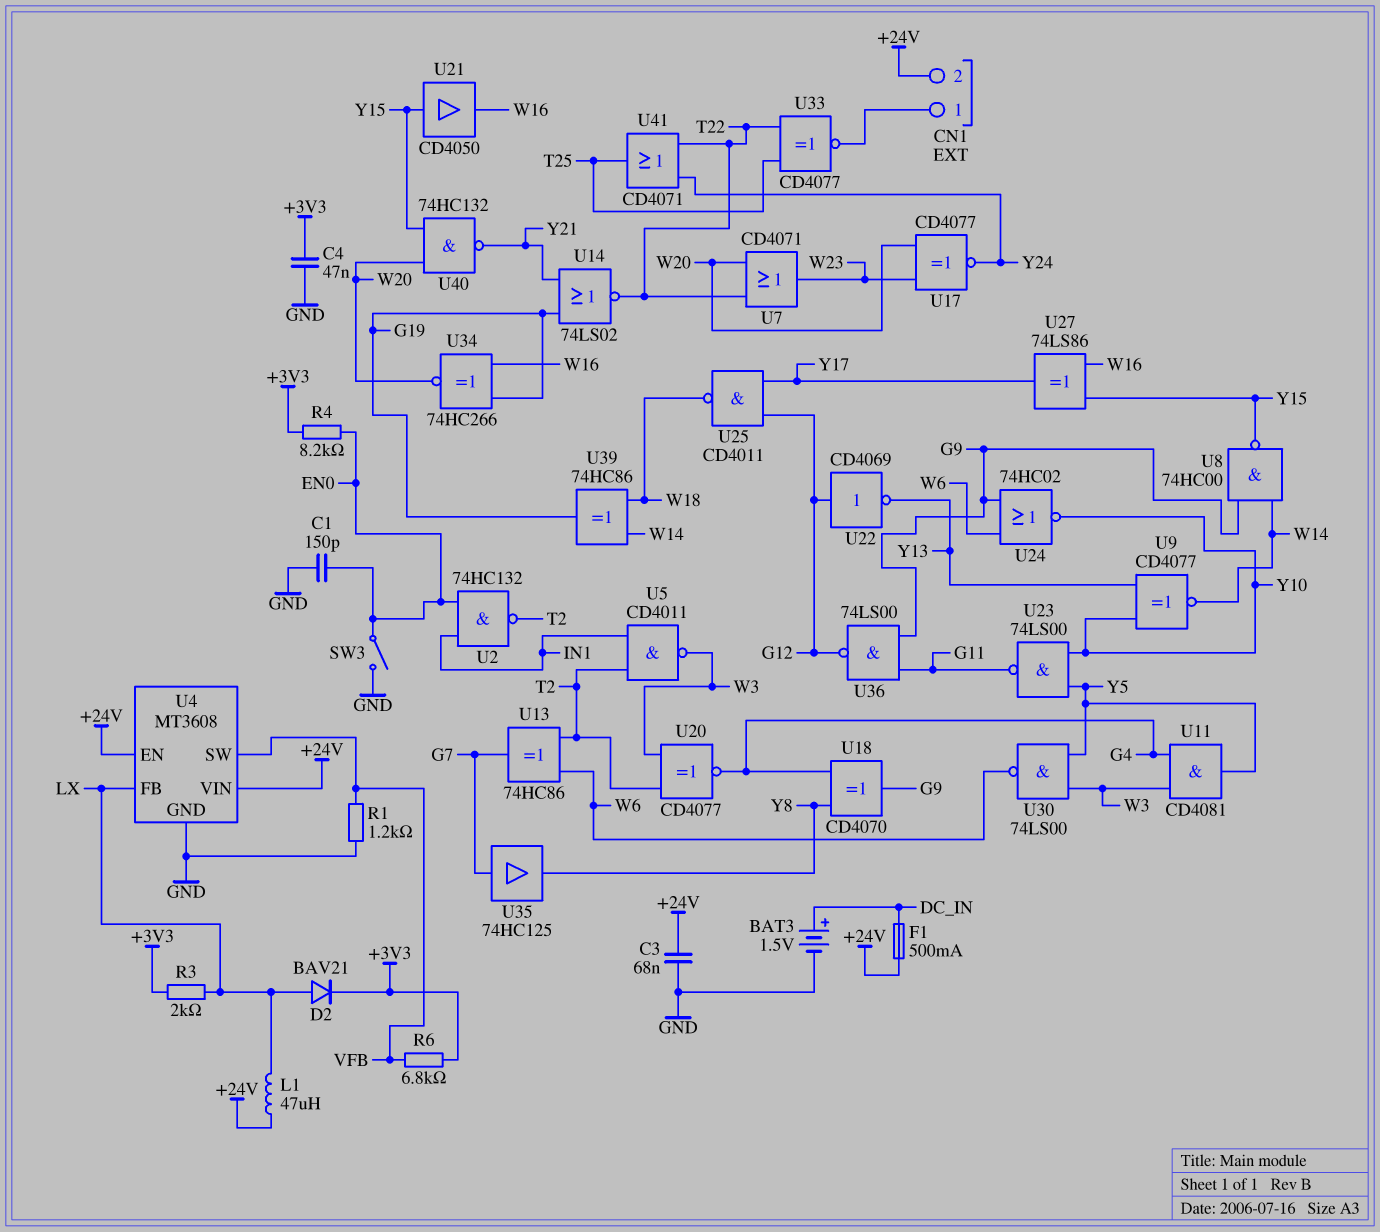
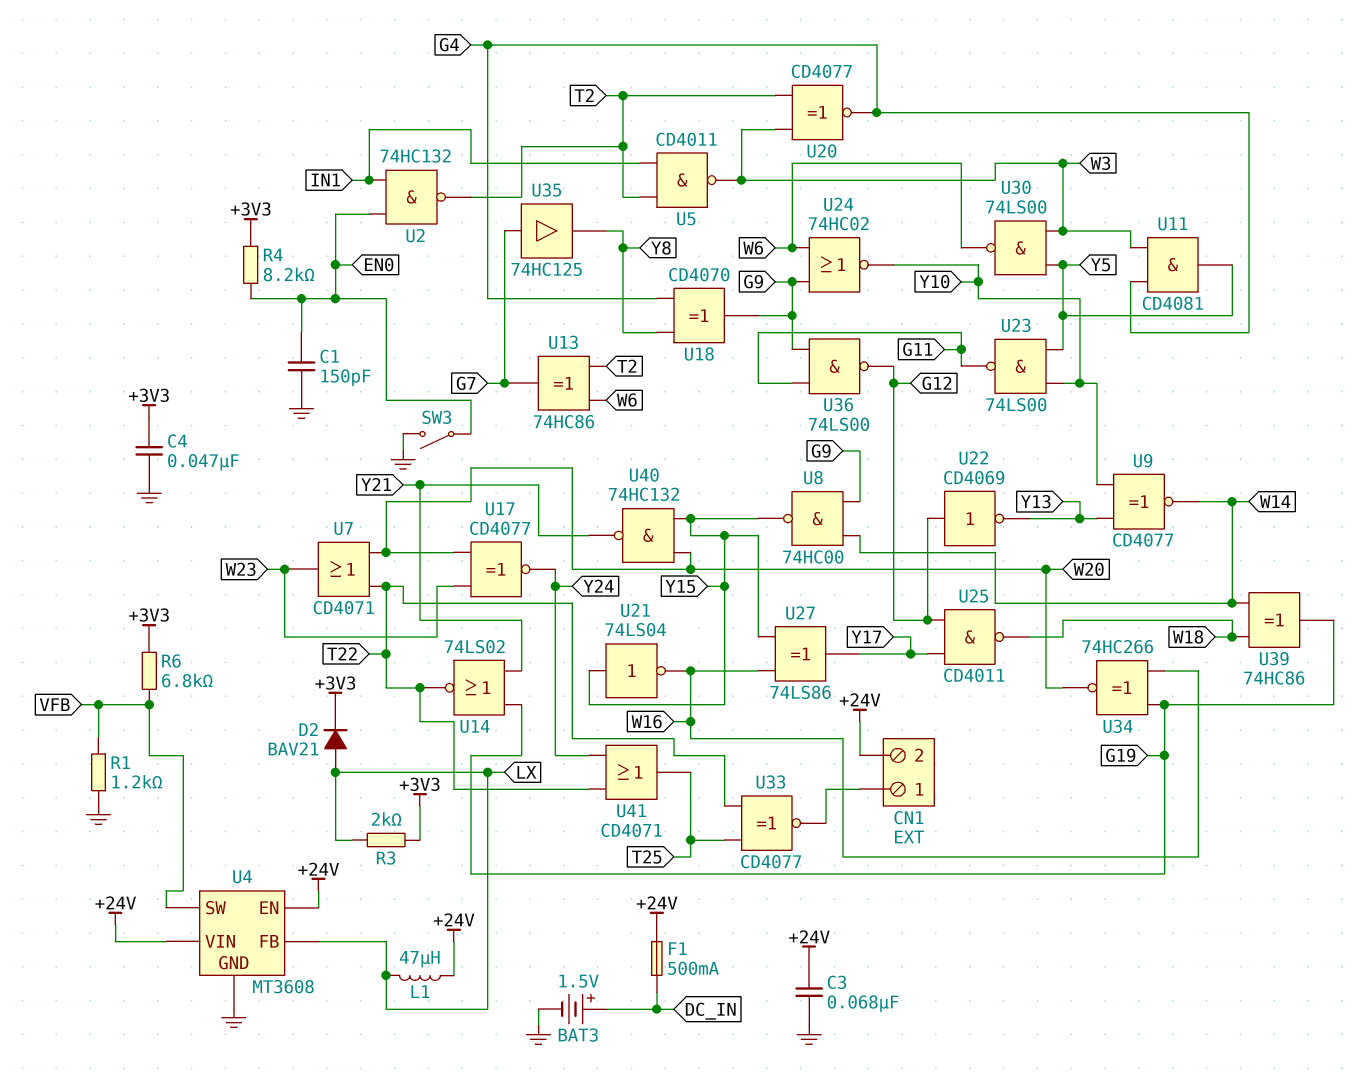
U21: buffer CD4050 (in Y15, out W16) -> NOT 74LS04 (in Y15, out W16)

